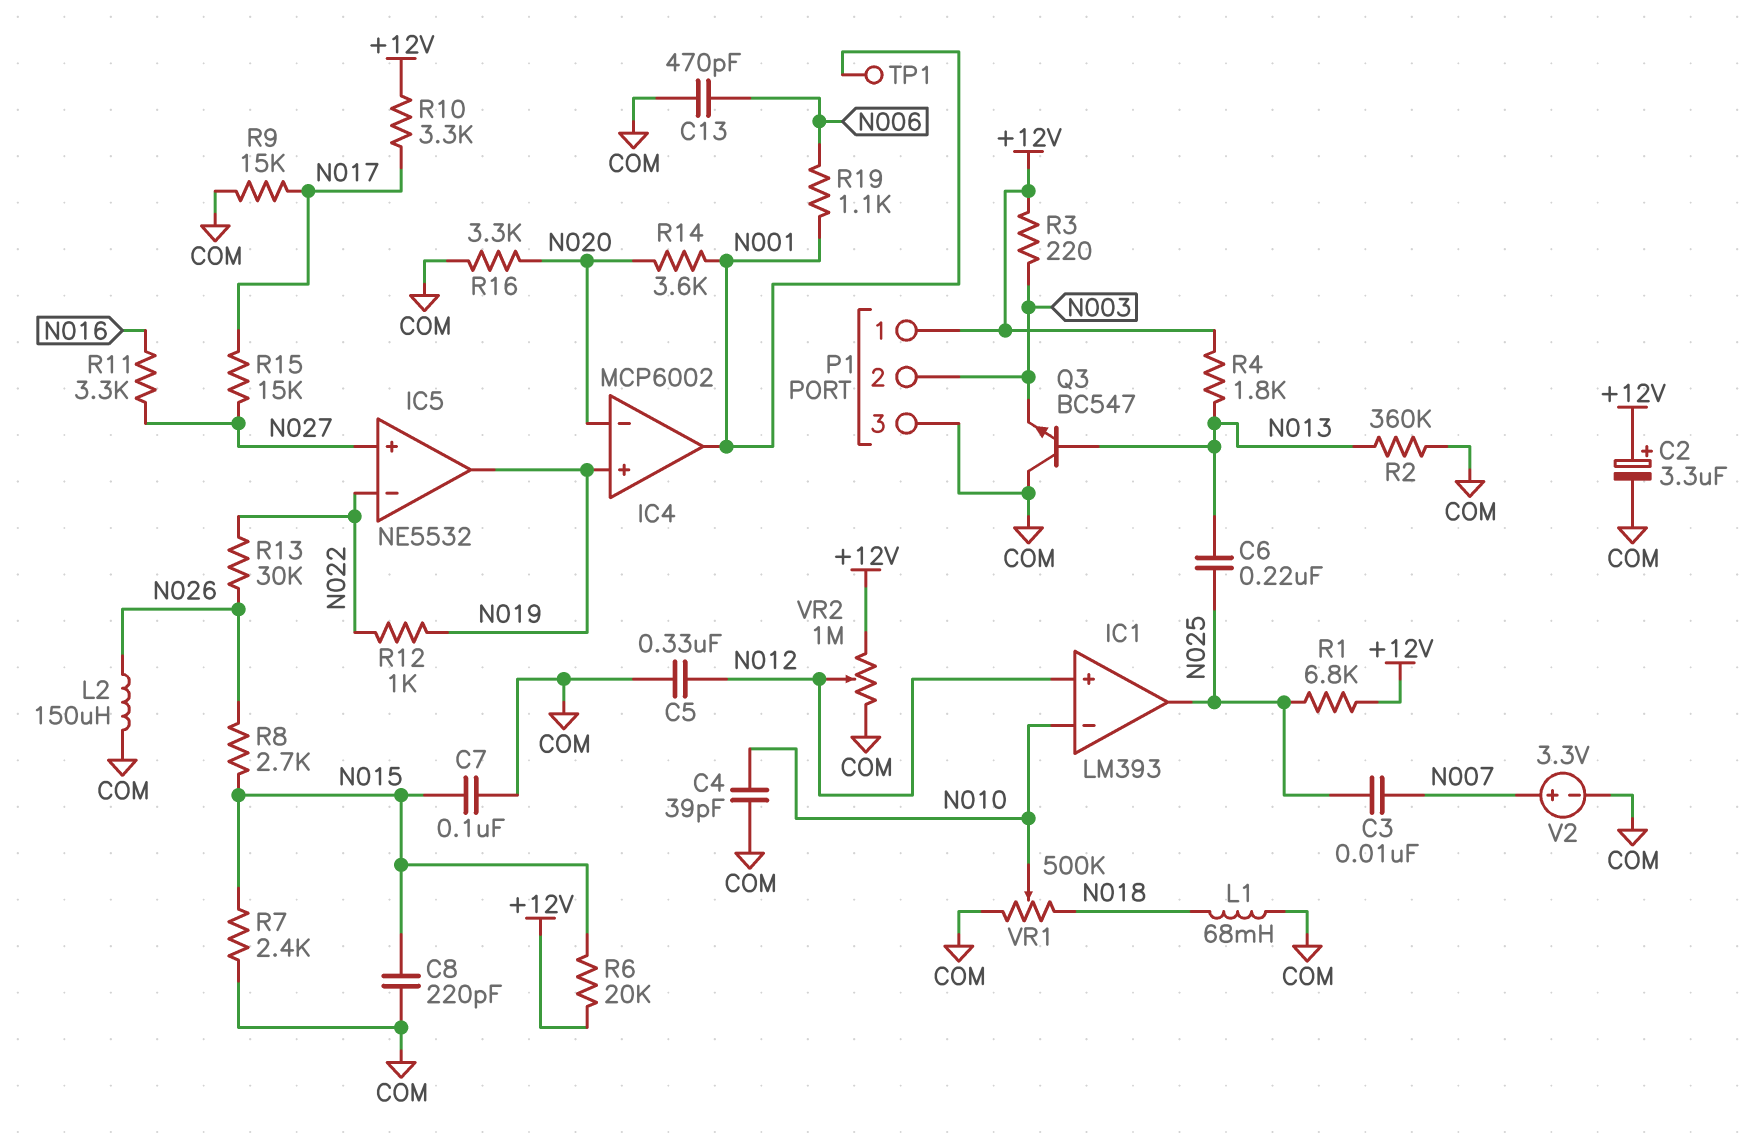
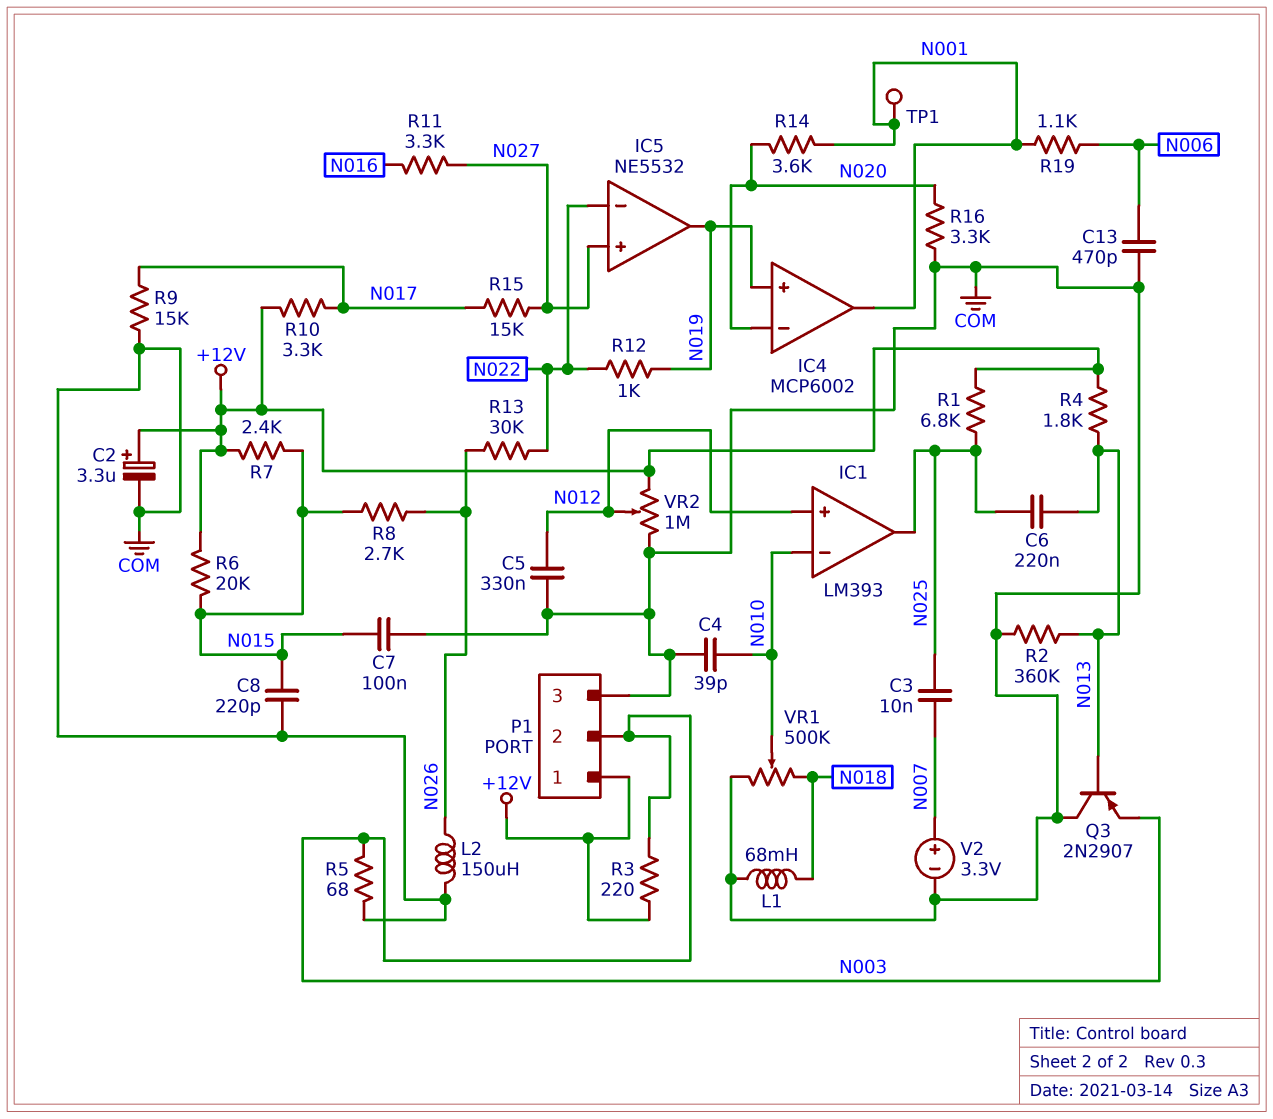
Q3: NPN BC547 (B N013, C COM, E N003) -> PNP 2N2907 (B N013, C COM, E N003)
R5: none -> 68 (COM, N003)
R7: 2.4k (COM, N015) -> 2.4k (+12V, N015)

